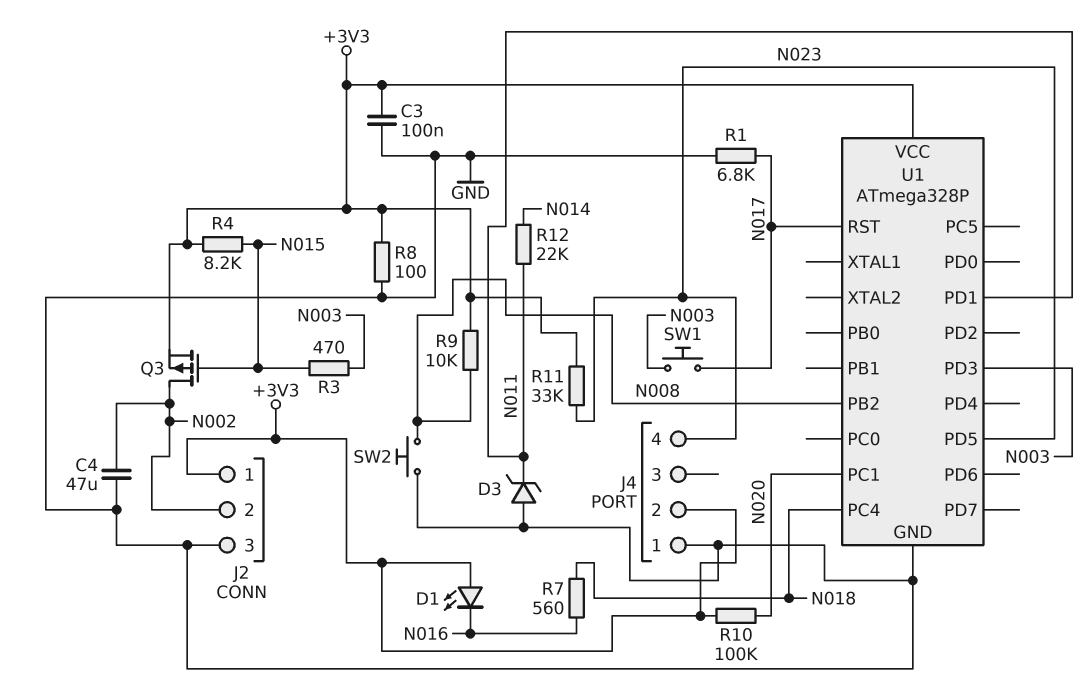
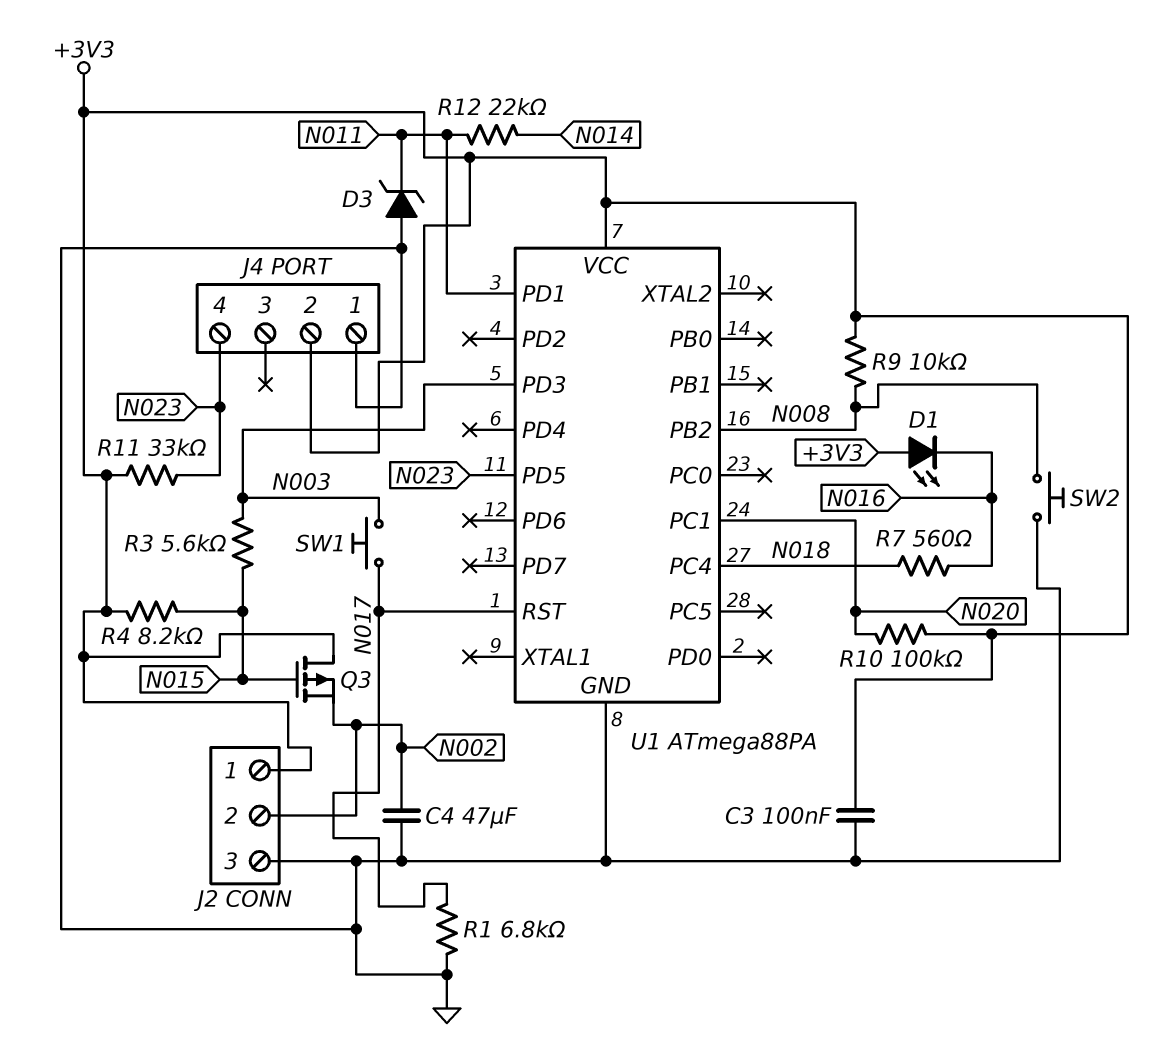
Q3: PMOS (G N015, D N002, S +3V3) -> PMOS (G N015, D +3V3, S N002)
R3: 470 (N003, N015) -> 5.6k (N003, N015)
R8: 100 (+3V3, GND) -> none
U1: ATmega328P -> ATmega88PA

